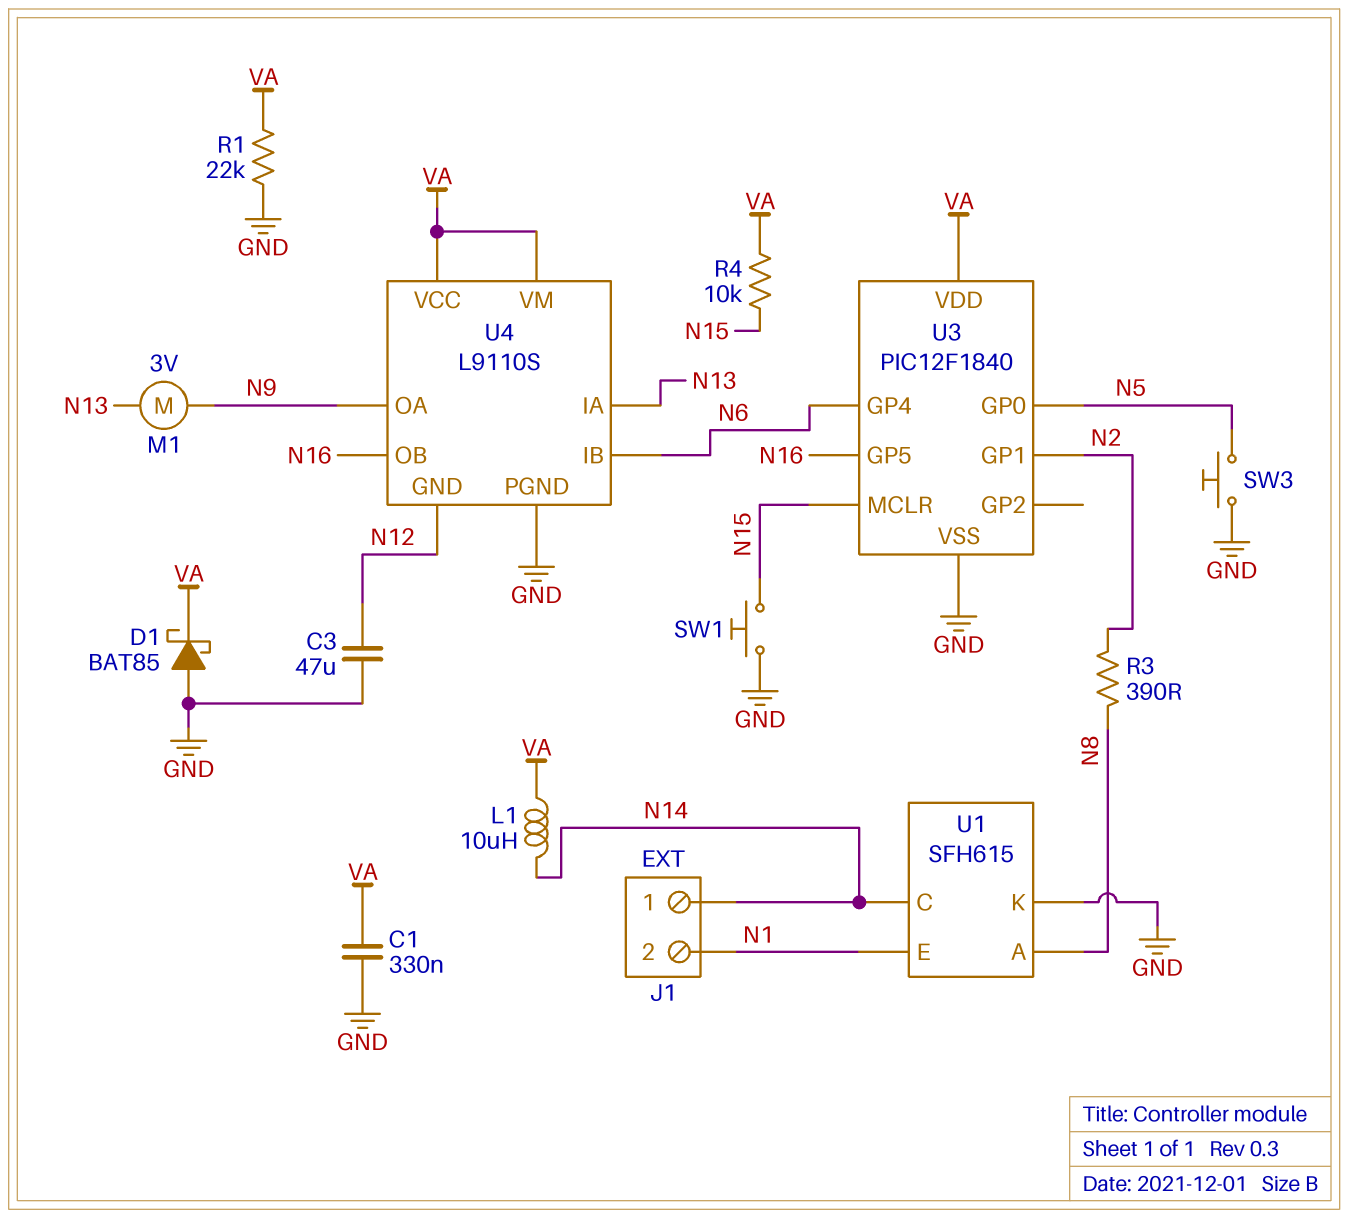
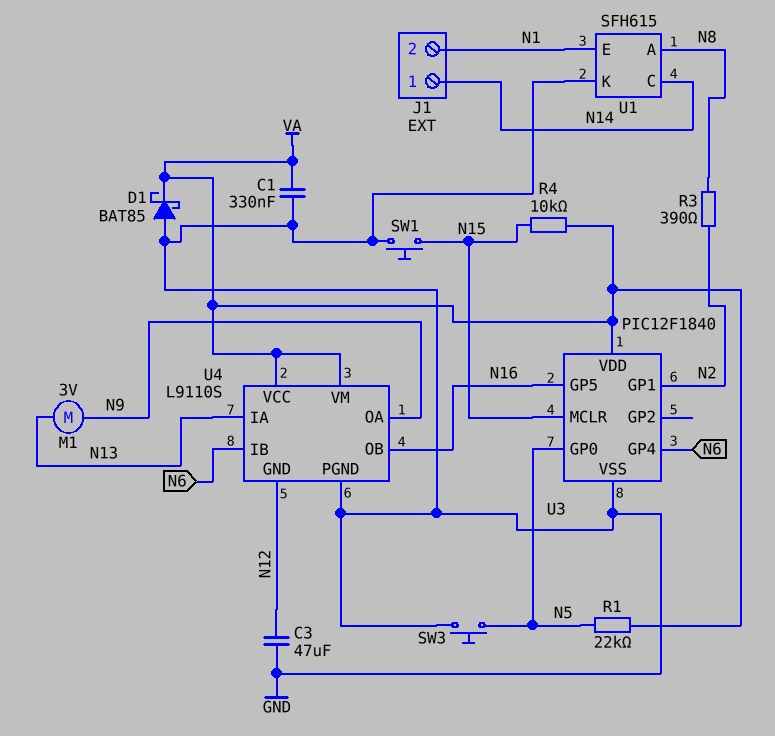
L1: 10uH (N14, VA) -> none
R1: 22k (GND, VA) -> 22k (N5, VA)

